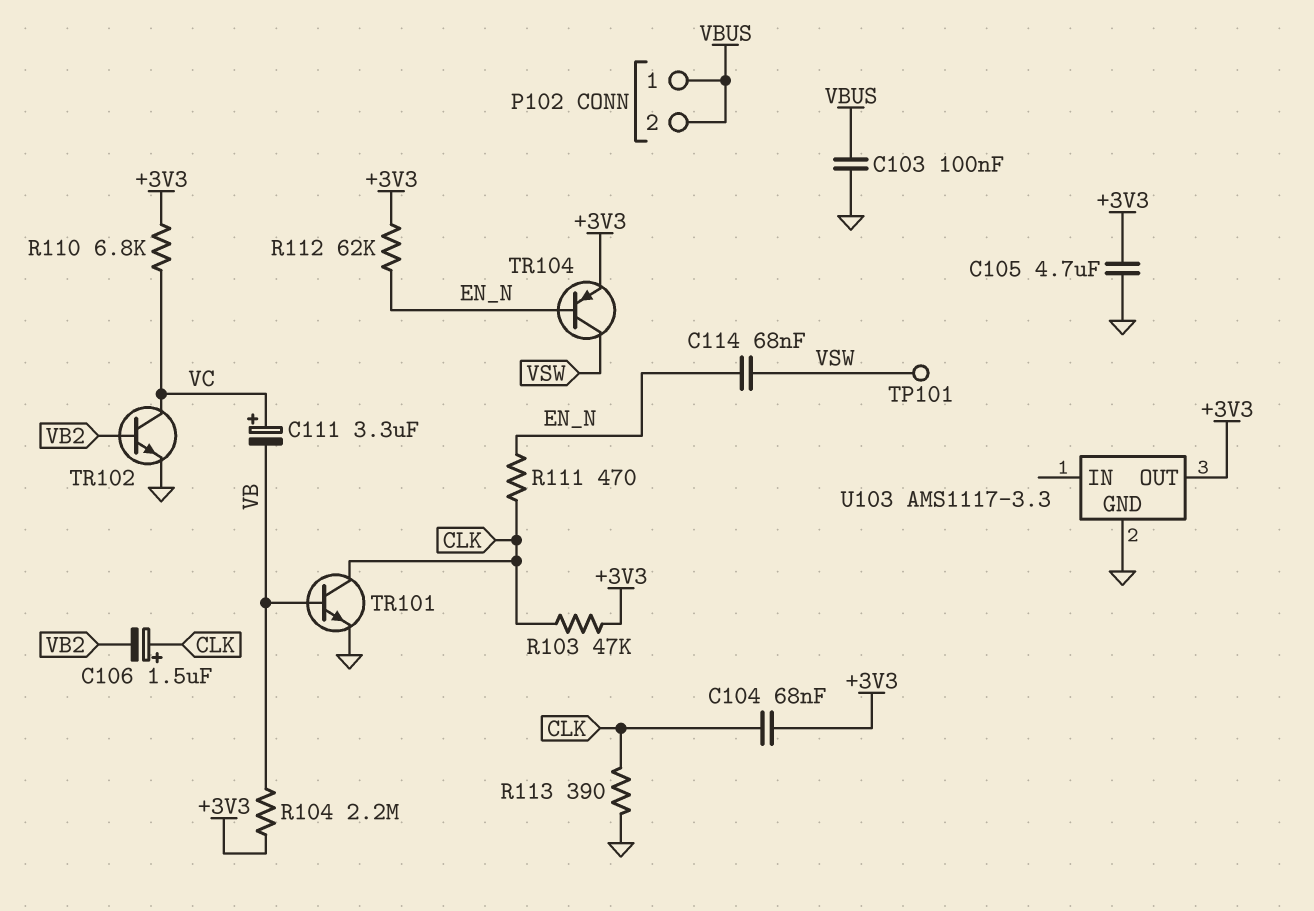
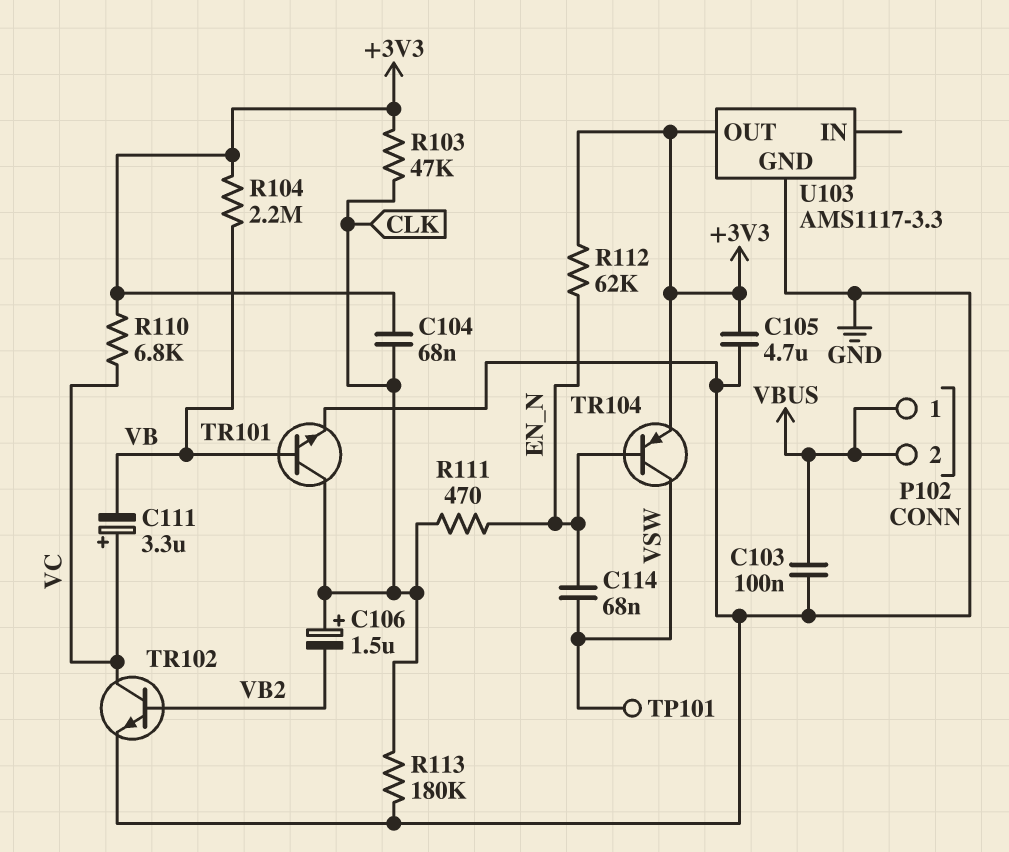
R113: 390 (CLK, GND) -> 180k (CLK, GND)

